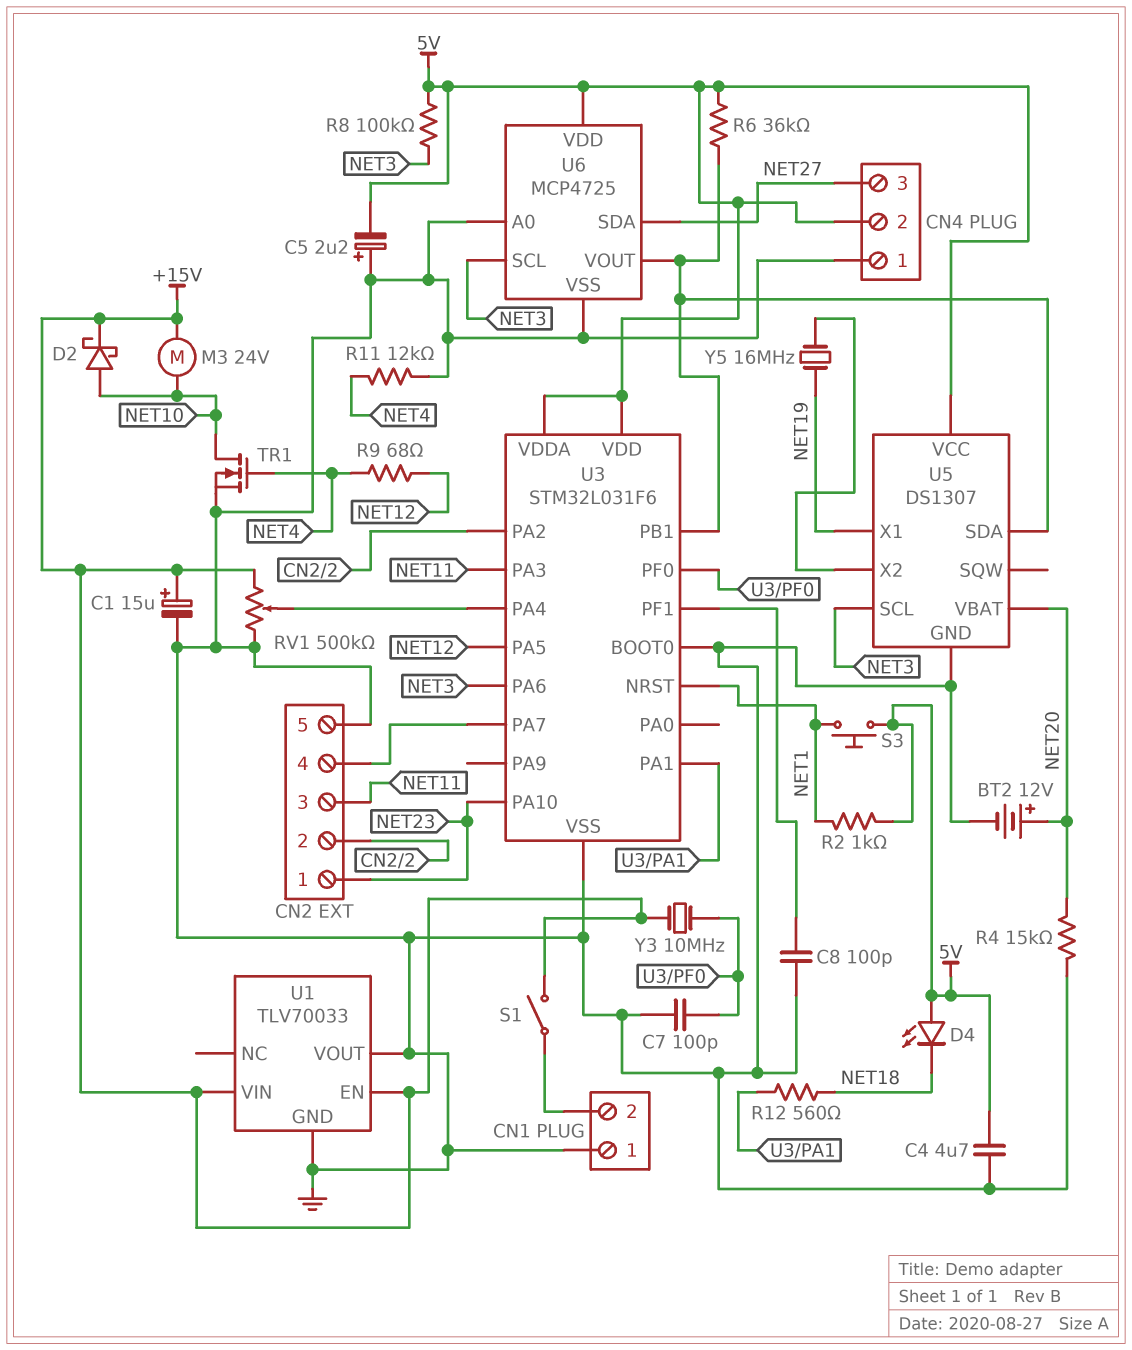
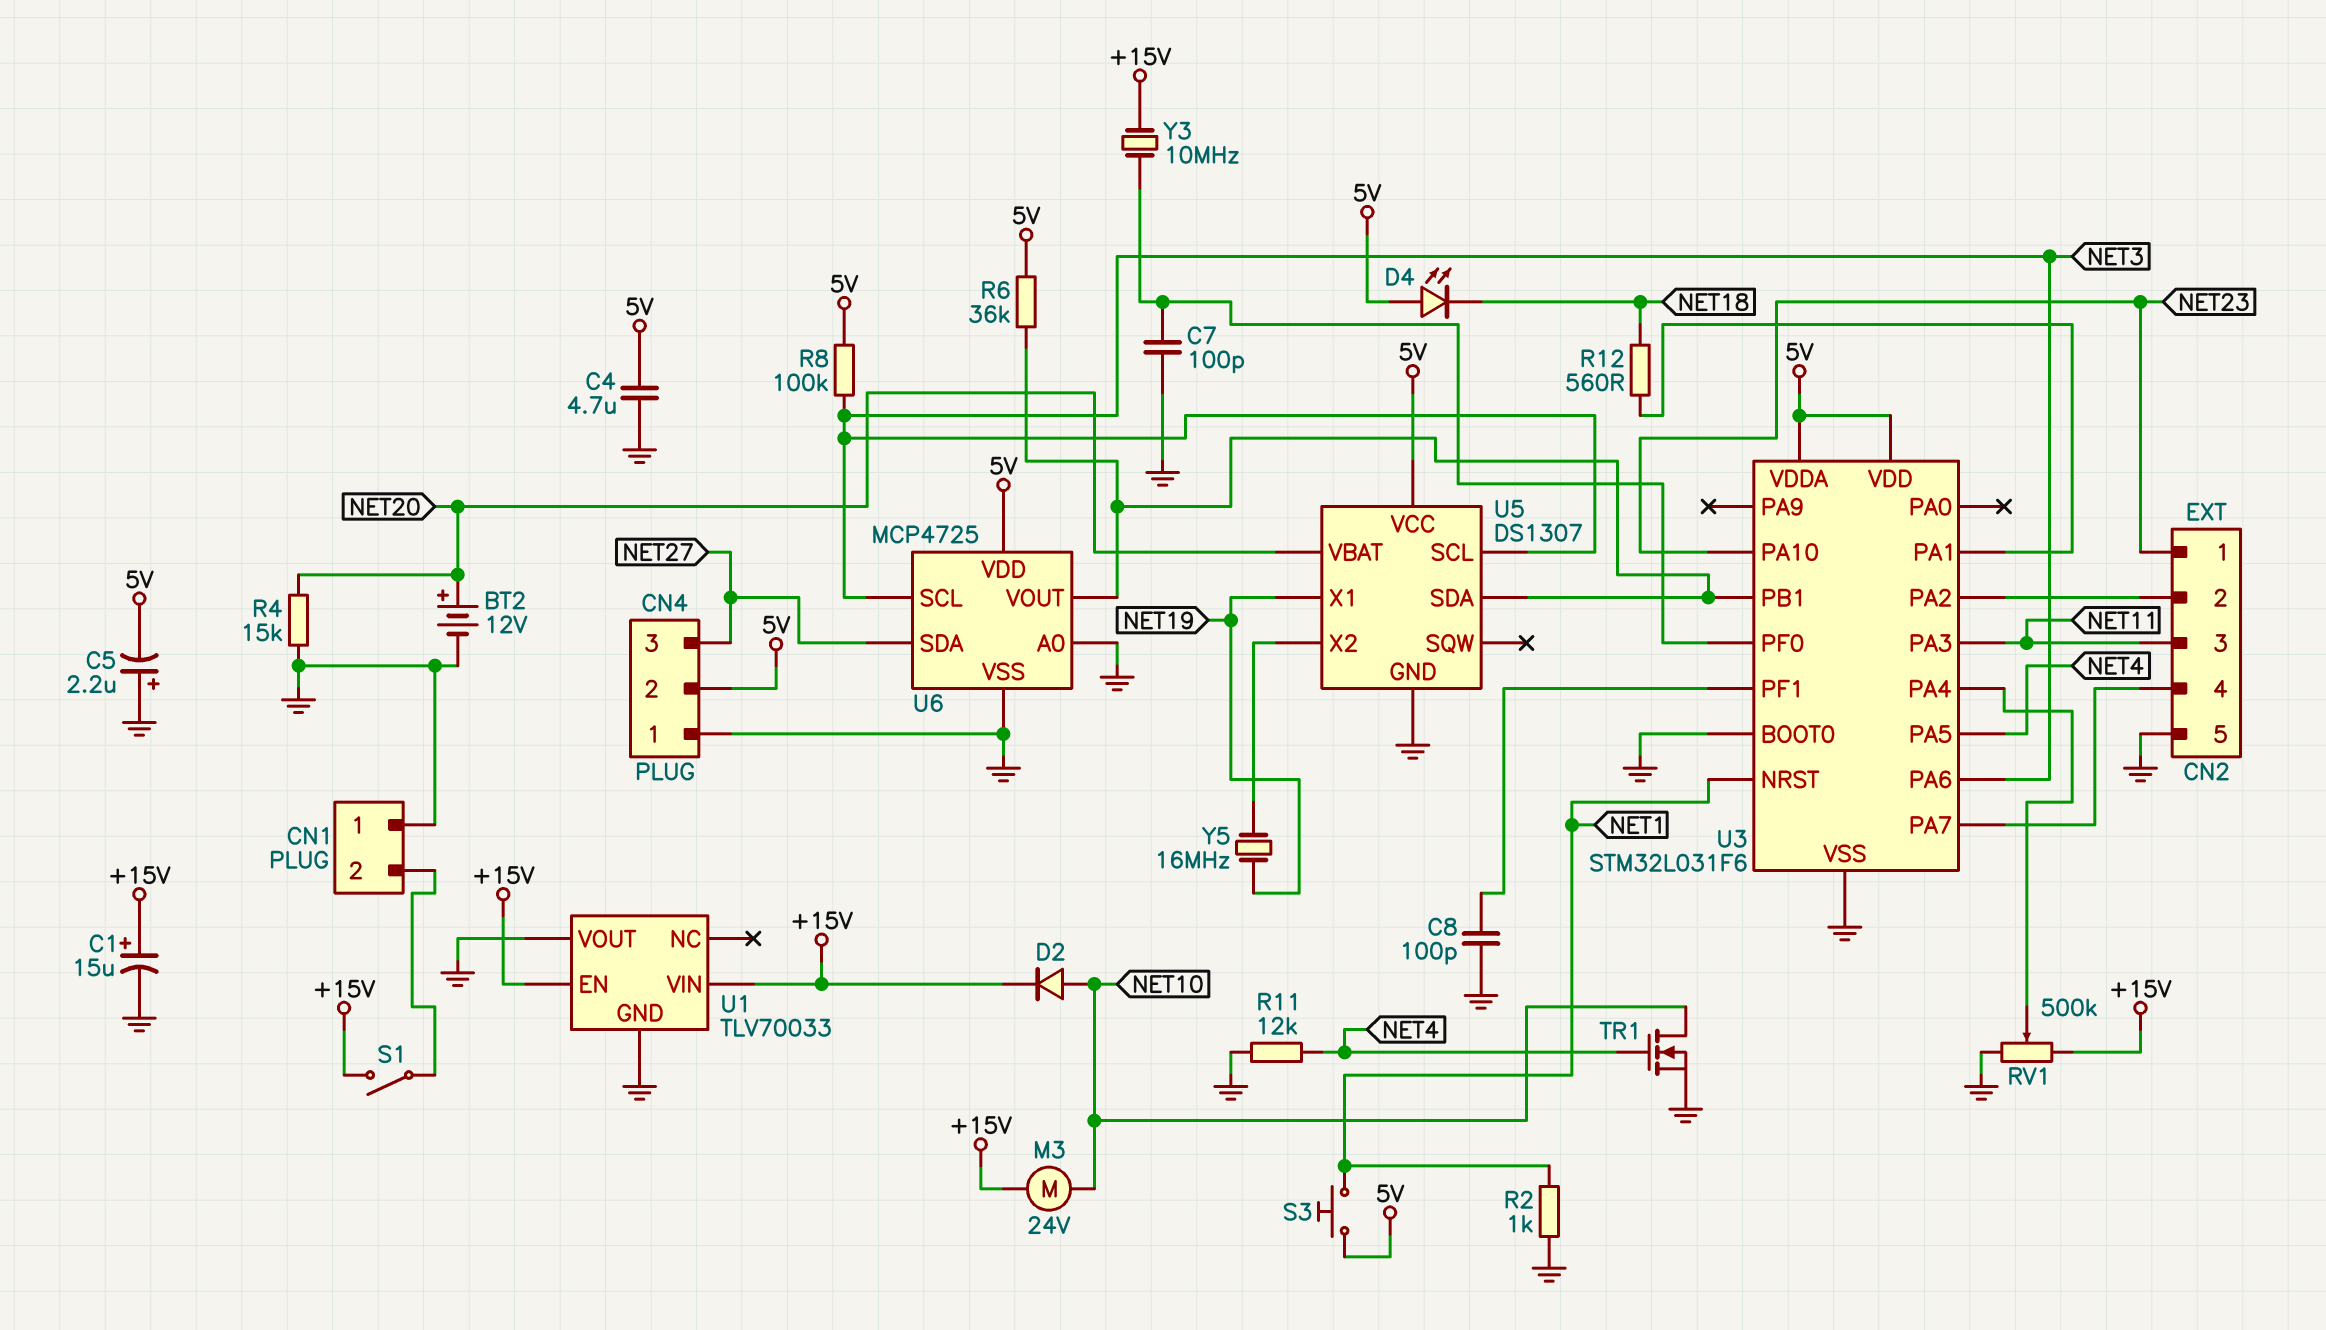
D2: schottky (A NET10, K +15V) -> diode (A NET10, K +15V)
R2: 1k (5V, NET1) -> 1k (GND, NET1)
R9: 68 (NET4, NET12) -> none
U3 pin PA5: NET12 -> NET4

